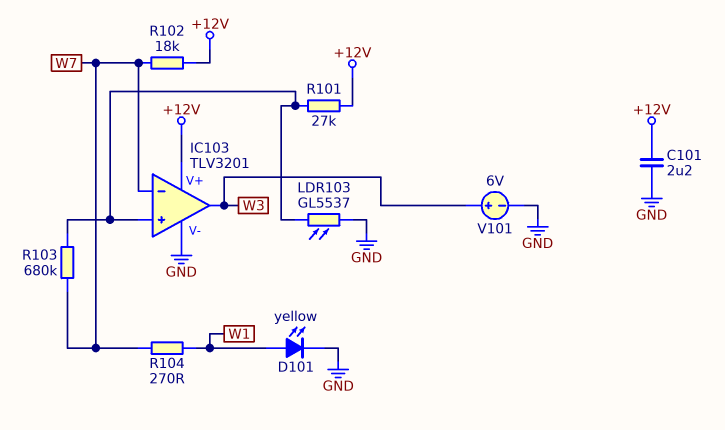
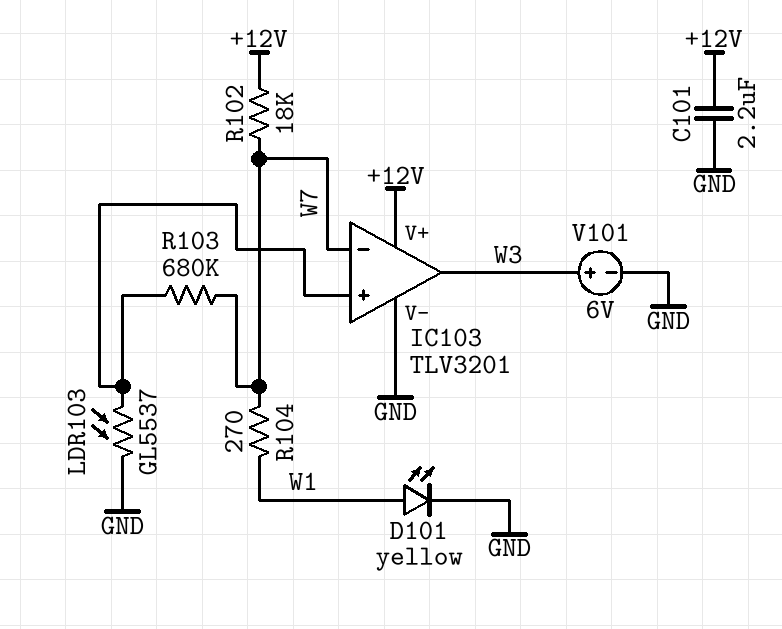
R101: 27k (+12V, IC103/in+) -> none

